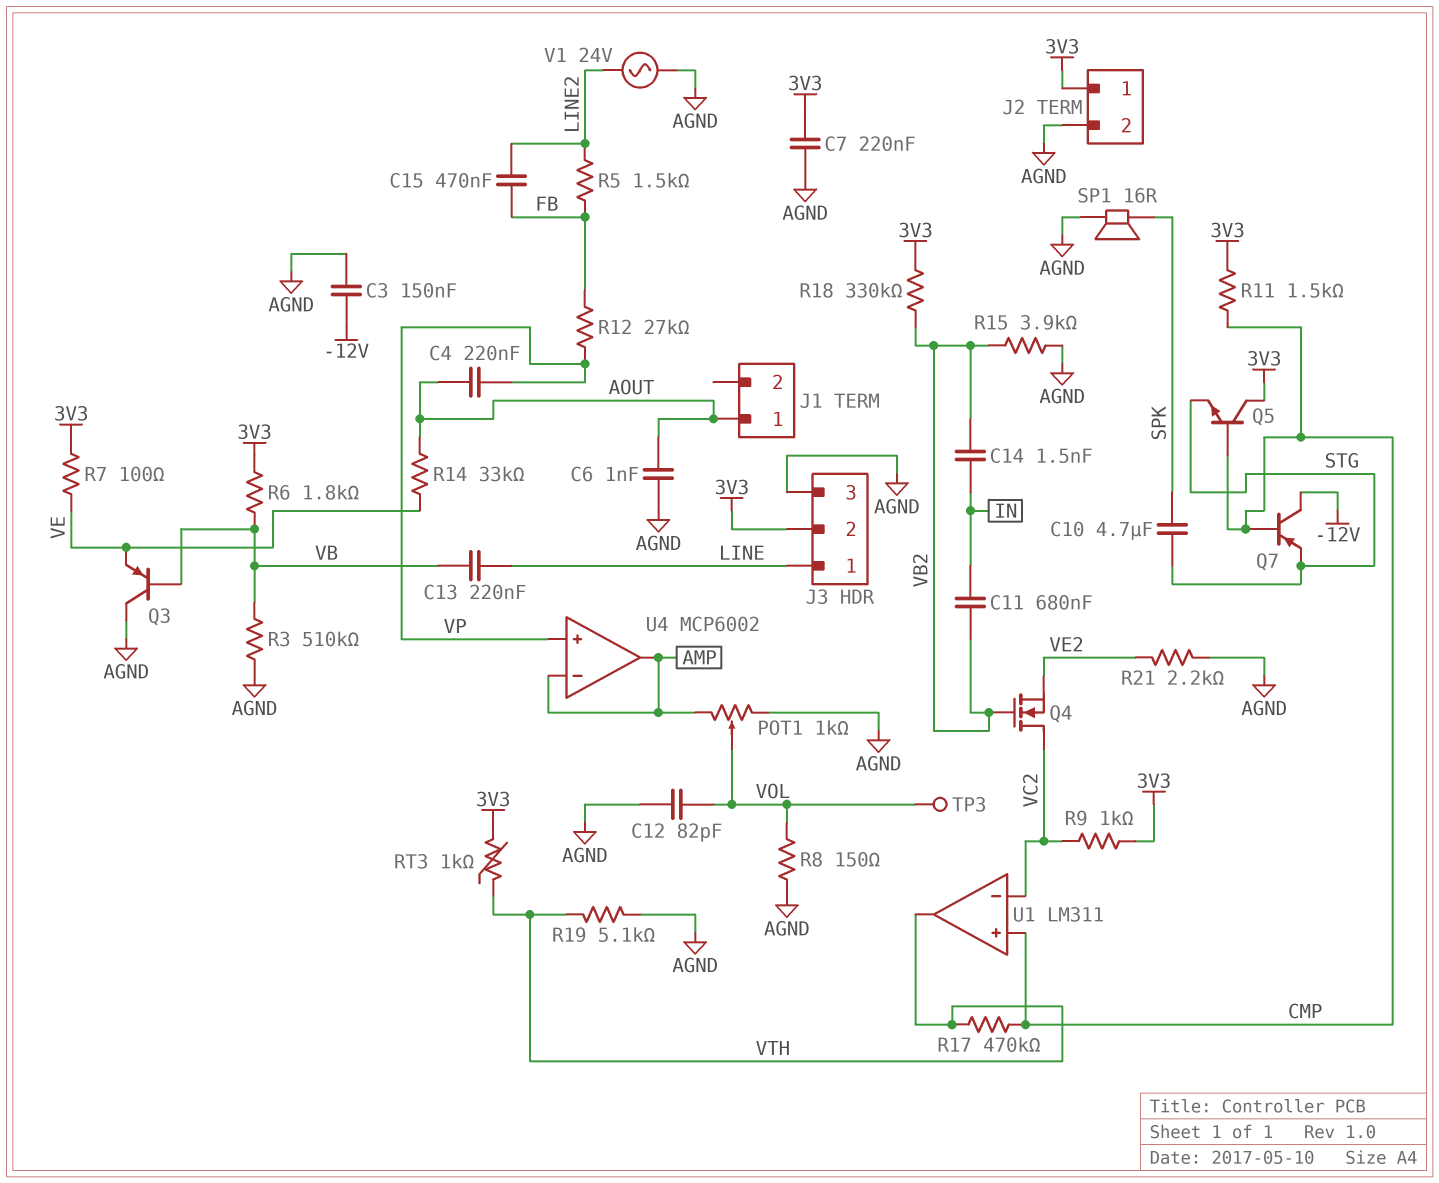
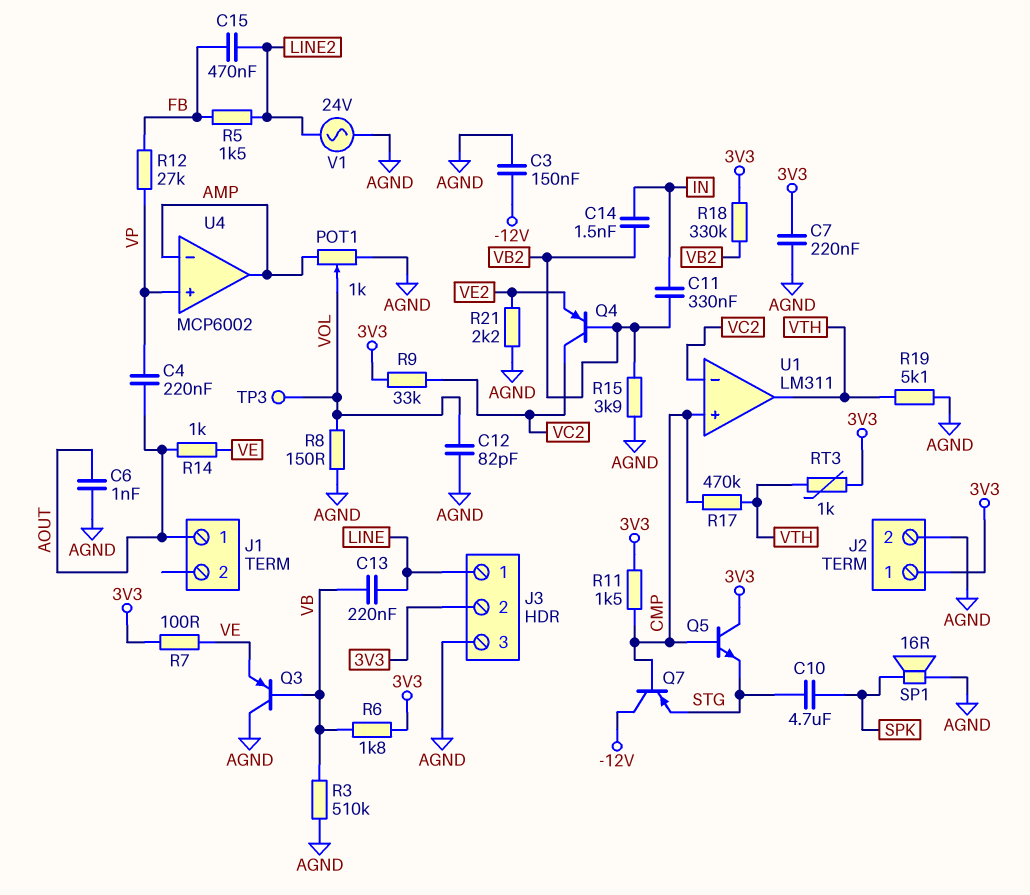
C11: 680nF (IN, VB2) -> 330nF (IN, VB2)
Q4: NMOS (G VB2, D VC2, S VE2) -> PNP (B VB2, C VC2, E VE2)
R9: 1k (3V3, VC2) -> 33k (3V3, VC2)
R14: 33k (AOUT, VE) -> 1k (AOUT, VE)

